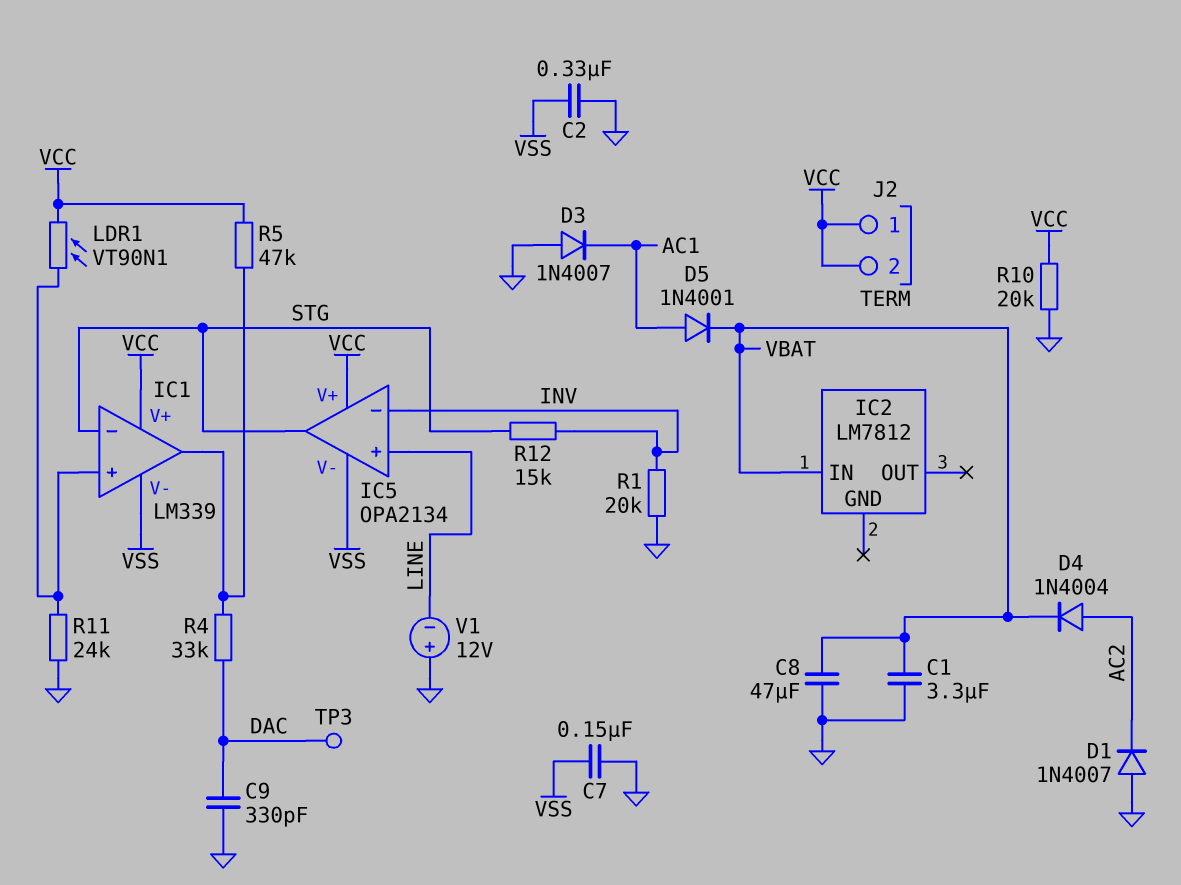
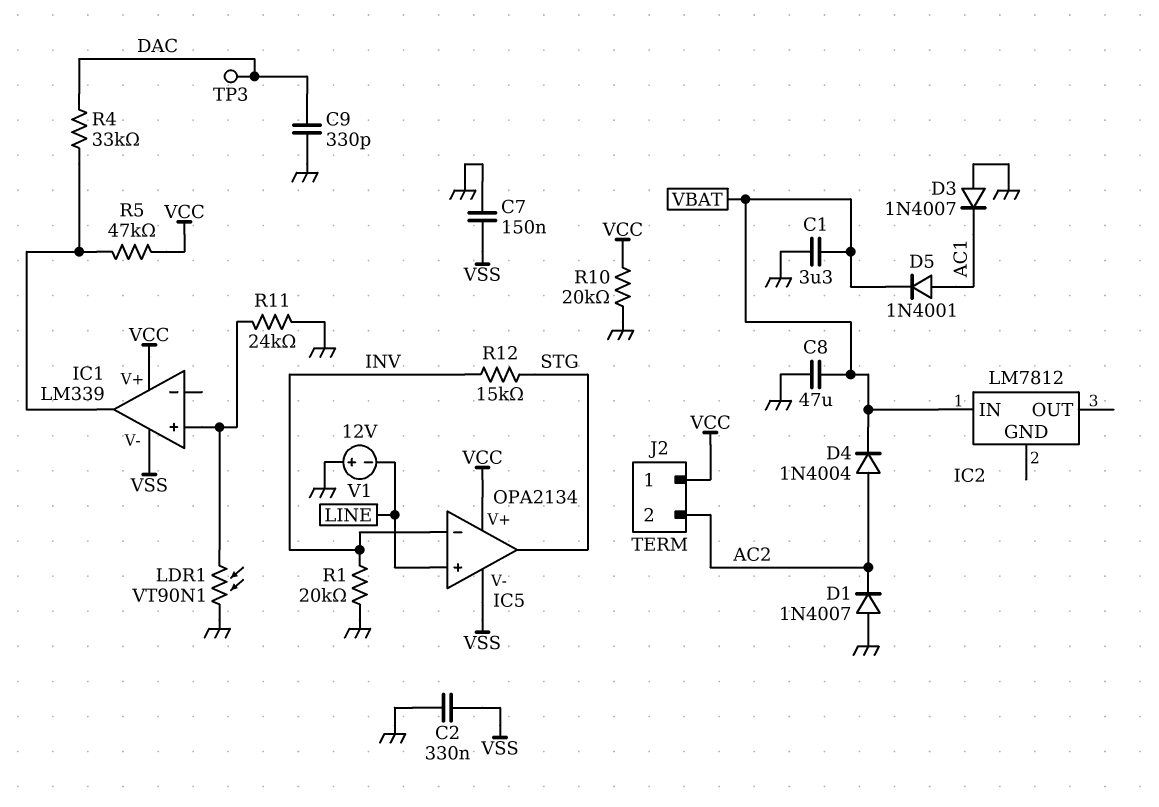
IC1 pin in-: STG -> none
J2 pin 2: VCC -> AC2
LDR1: VT90N1 (IC1/in+, VCC) -> VT90N1 (GND, IC1/in+)

